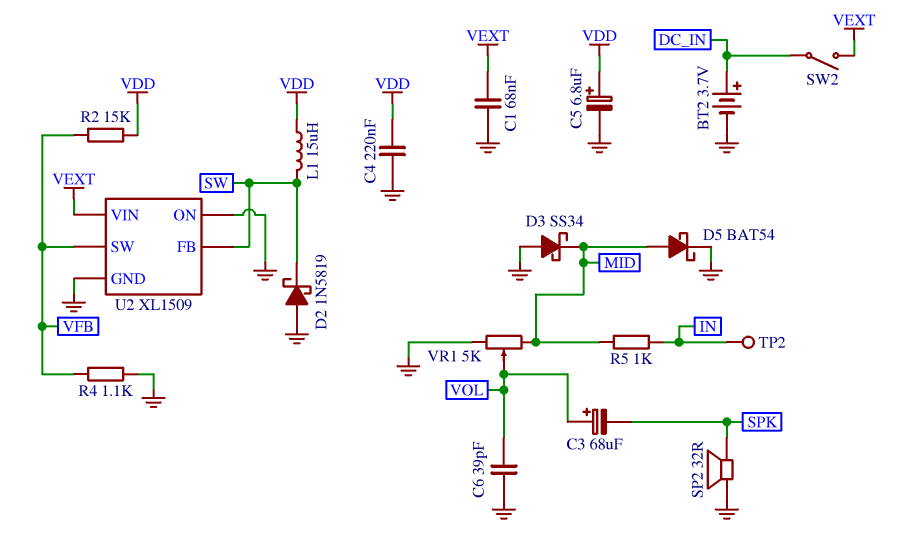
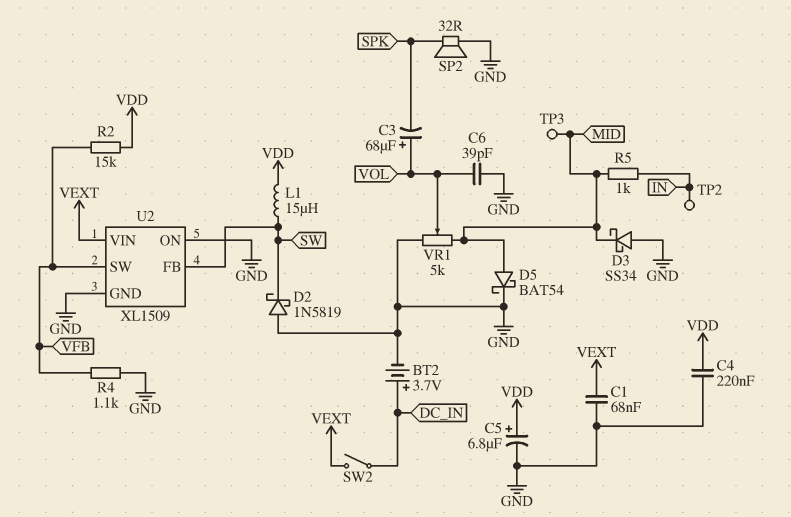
TP3: none -> test point (MID)

